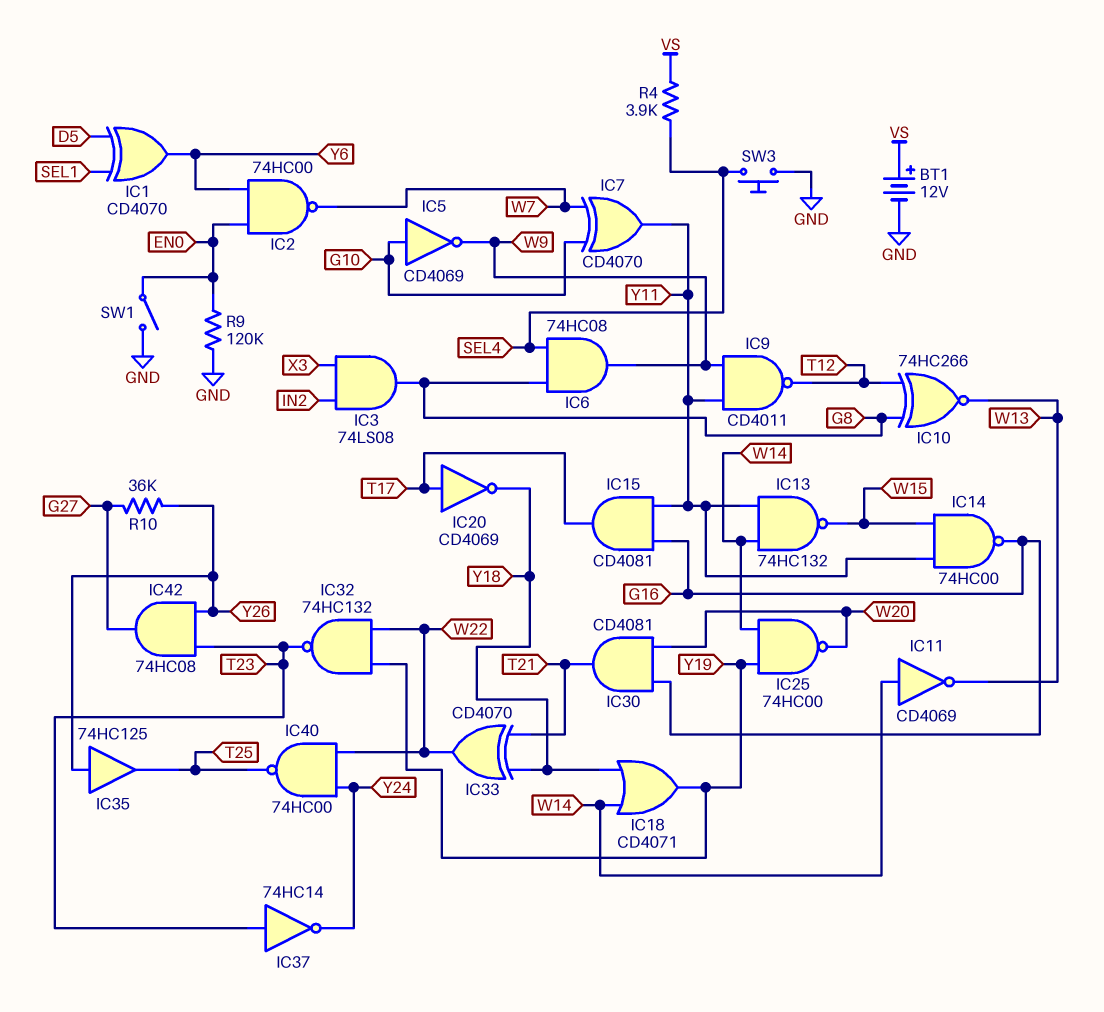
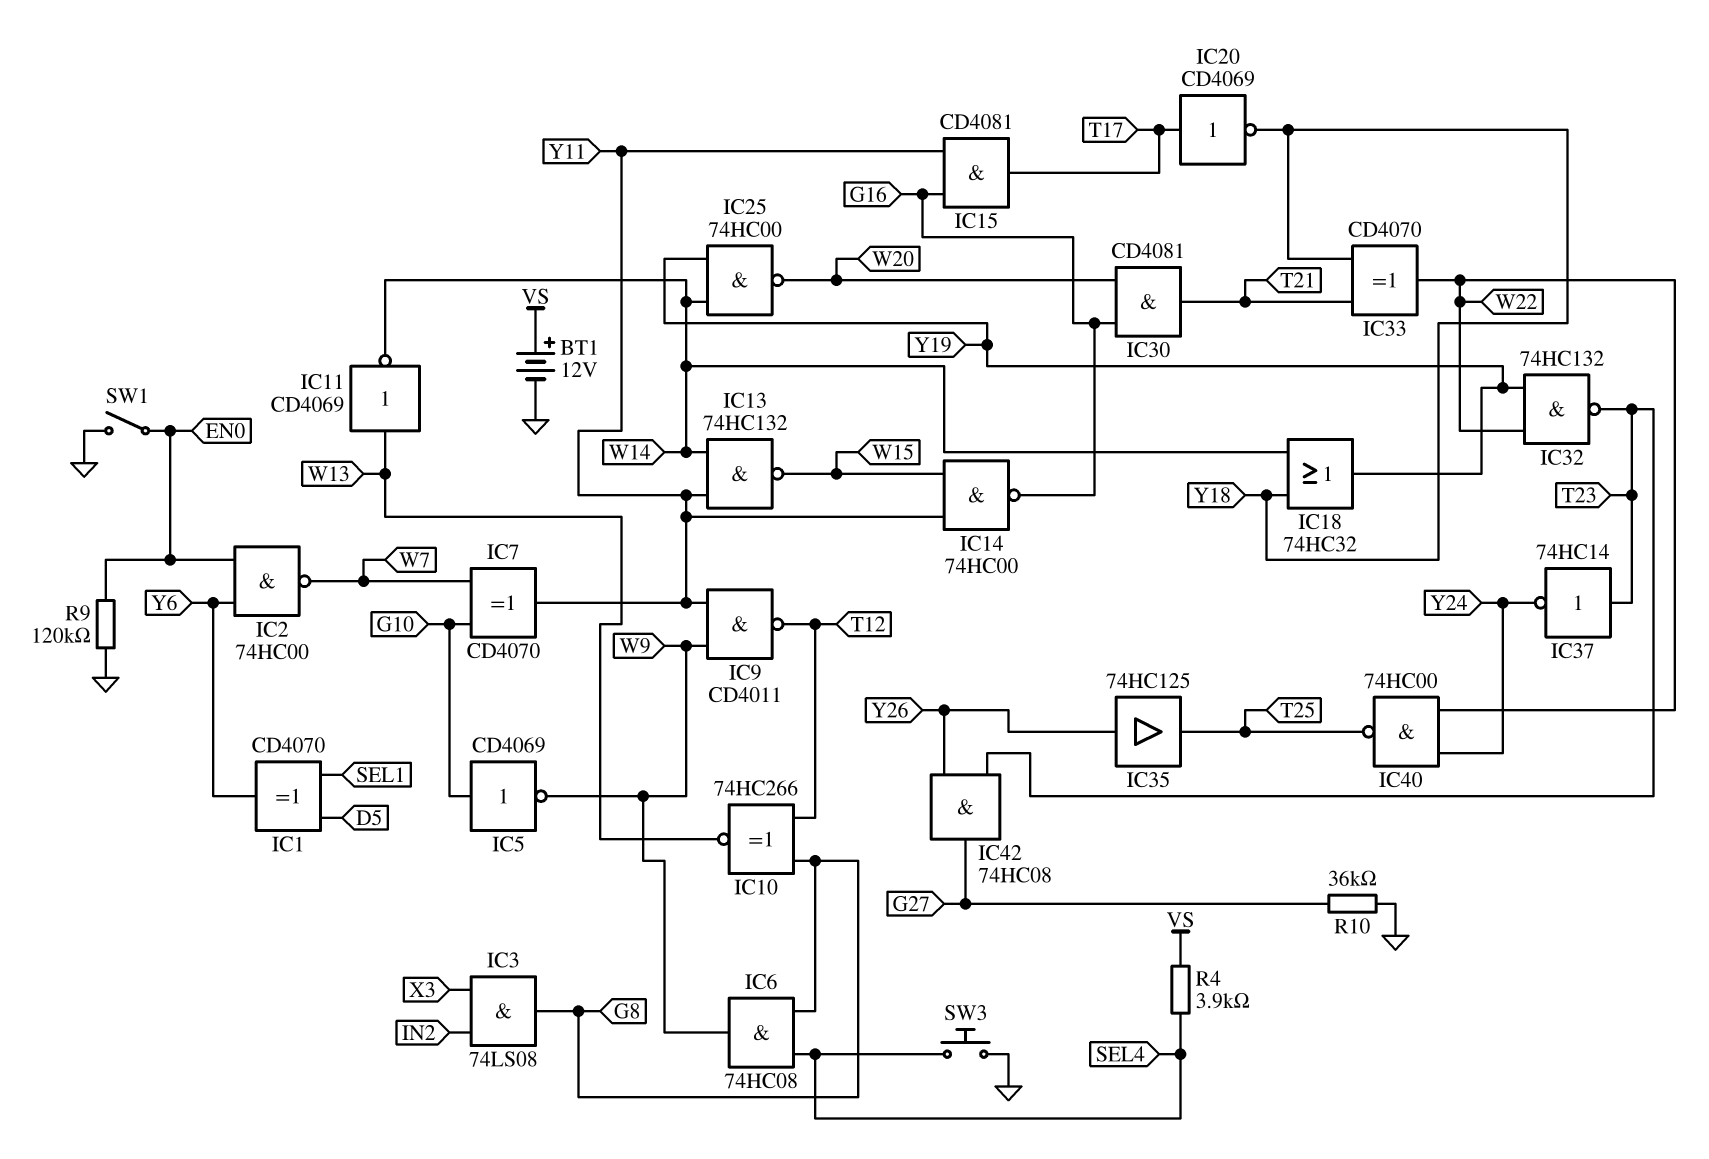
IC11: NOT CD4069 (in W14, out W13) -> NOT CD4069 (in W13, out W14)
IC18: OR CD4071 (in W14, in Y18, out Y19) -> OR 74HC32 (in W14, in Y18, out Y19)
R10: 36k (G27, Y26) -> 36k (G27, GND)

